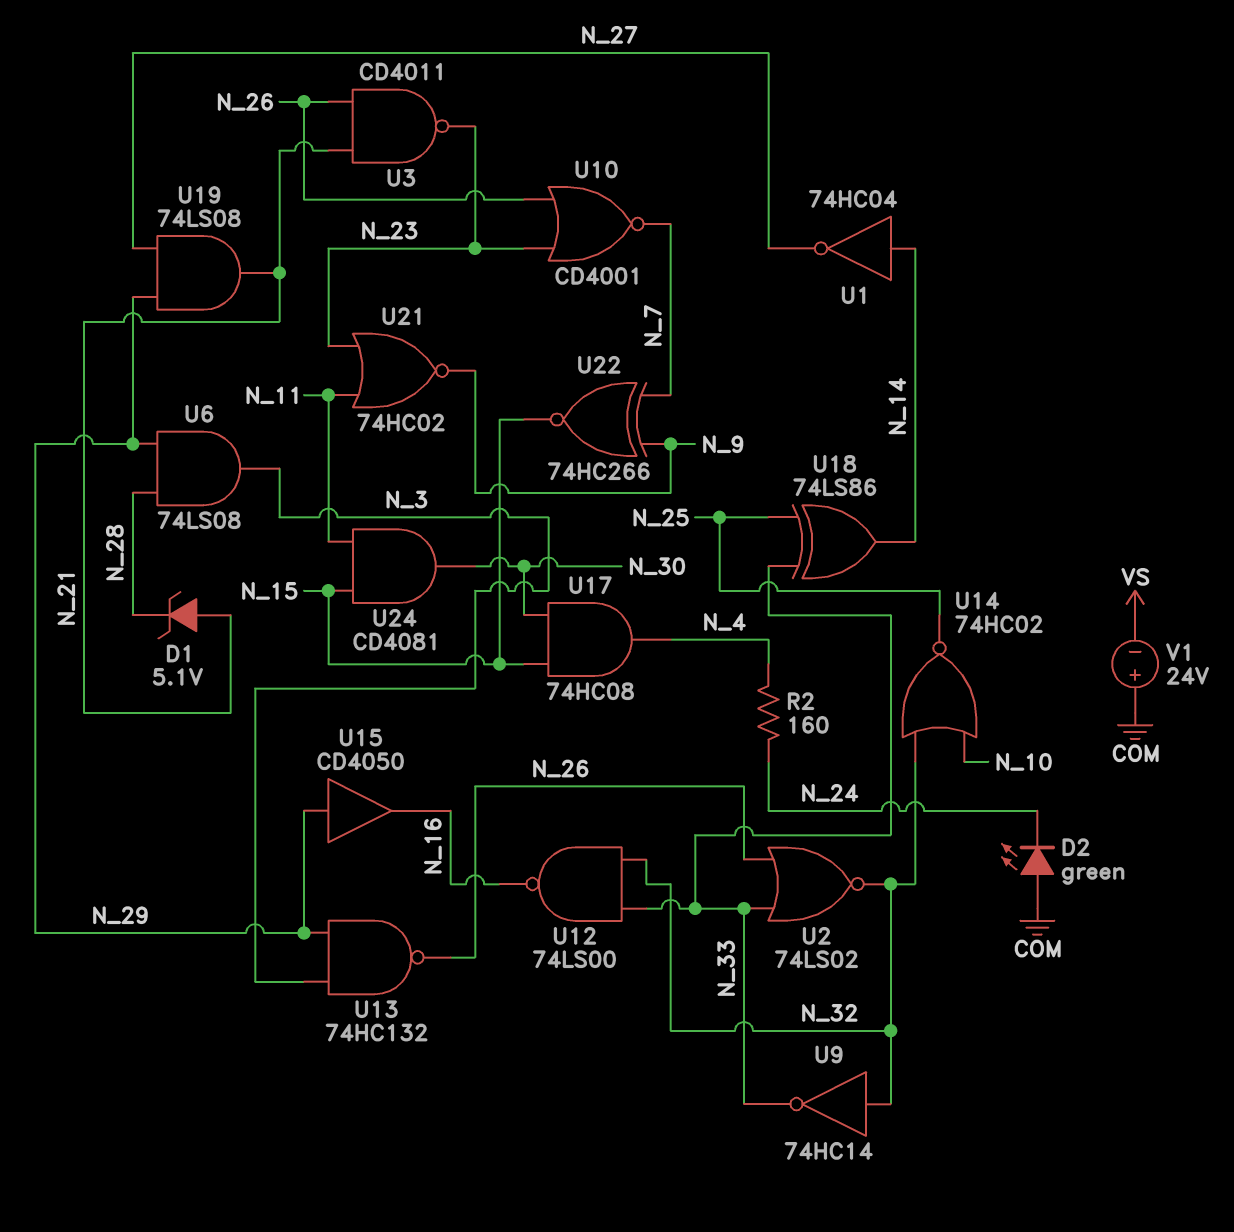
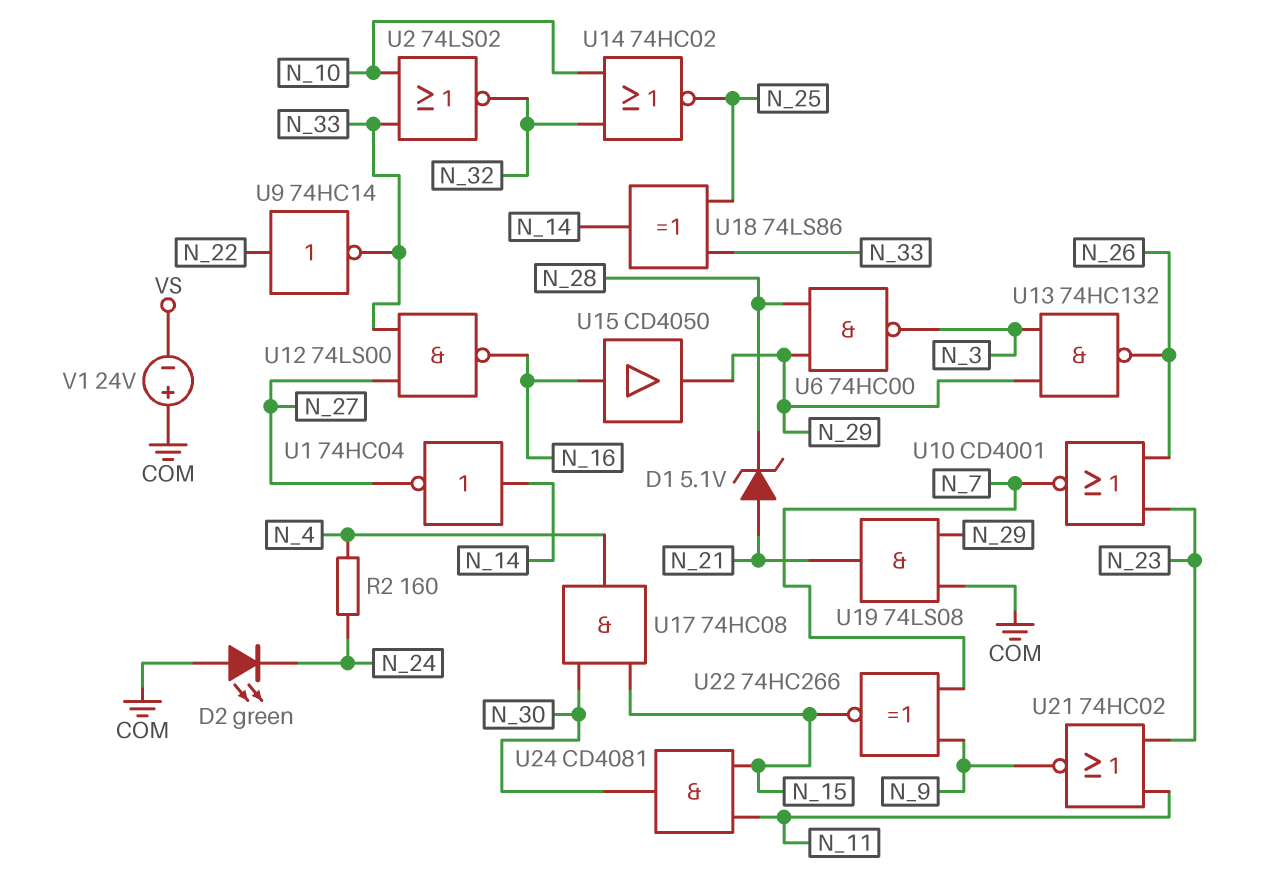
U2: NOR 74LS02 (in N_26, in N_33, out N_32) -> NOR 74LS02 (in N_10, in N_33, out N_32)
U3: NAND CD4011 (in N_21, in N_26, out N_23) -> none
U6: AND 74LS08 (in N_28, in N_29, out N_3) -> NAND 74HC00 (in N_28, in N_29, out N_3)
U9: NOT 74HC14 (in N_32, out N_33) -> NOT 74HC14 (in N_22, out N_33)
U12: NAND 74LS00 (in N_32, in N_33, out N_16) -> NAND 74LS00 (in N_27, in N_33, out N_16)
U15: buffer CD4050 (in N_29, out N_16) -> buffer CD4050 (in N_16, out N_29)
U19: AND 74LS08 (in N_27, in N_29, out N_21) -> AND 74LS08 (in COM, in N_29, out N_21)

